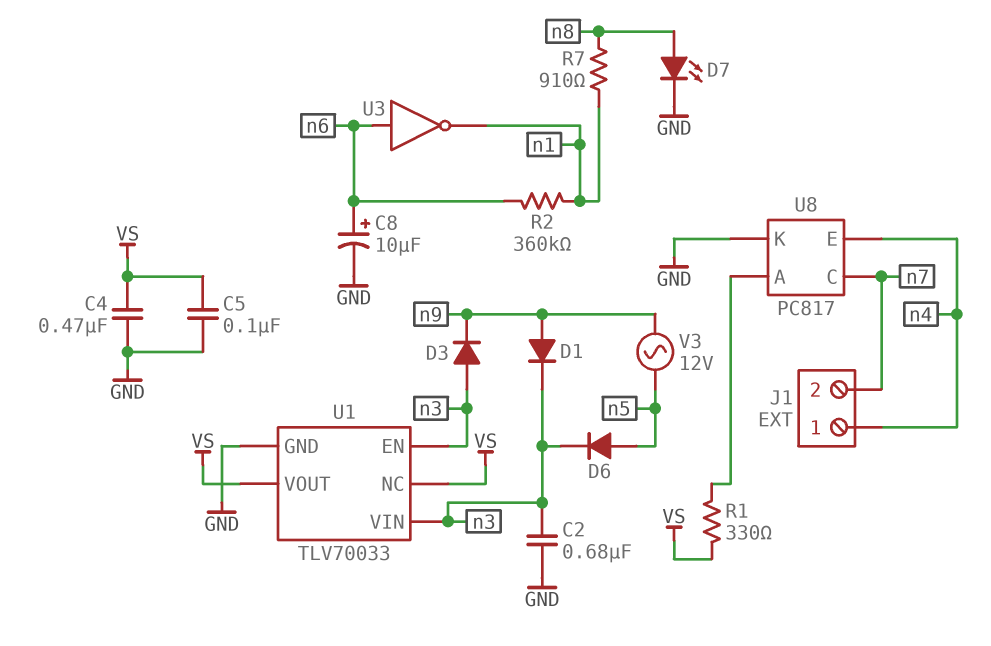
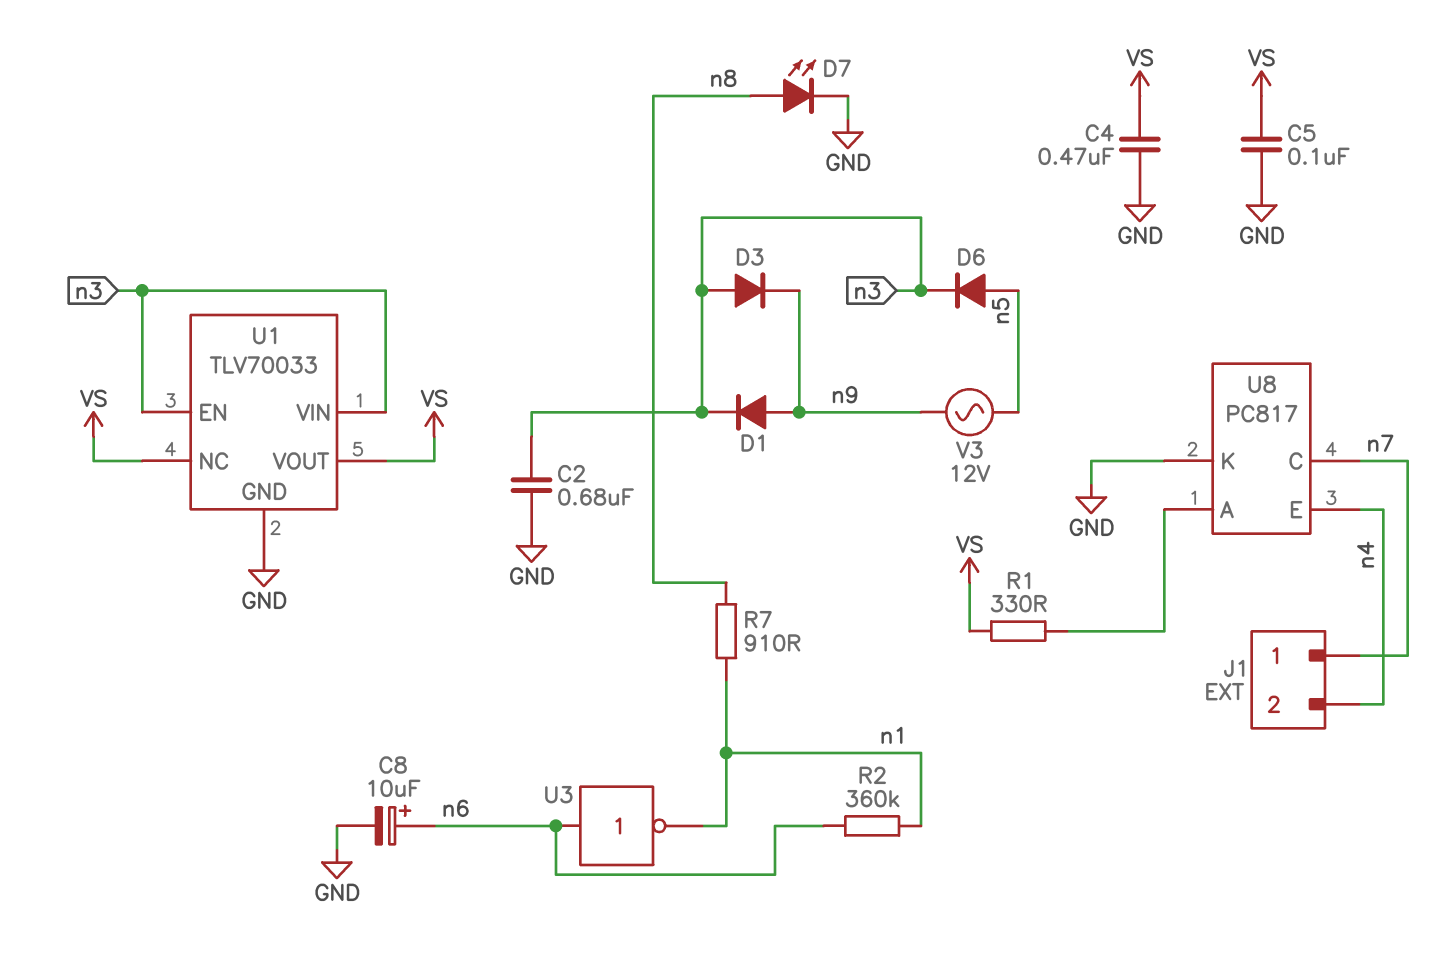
J1 pin 1: n4 -> n7
J1 pin 2: n7 -> n4

